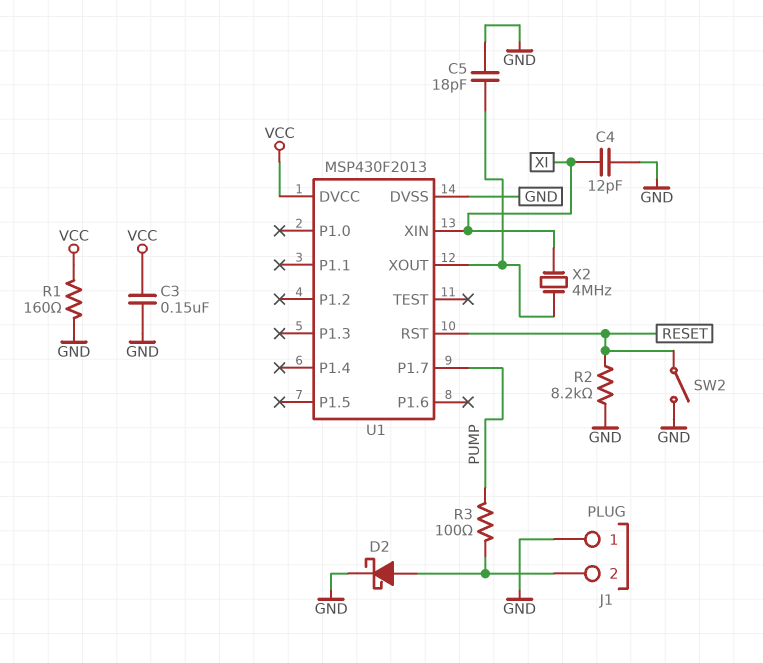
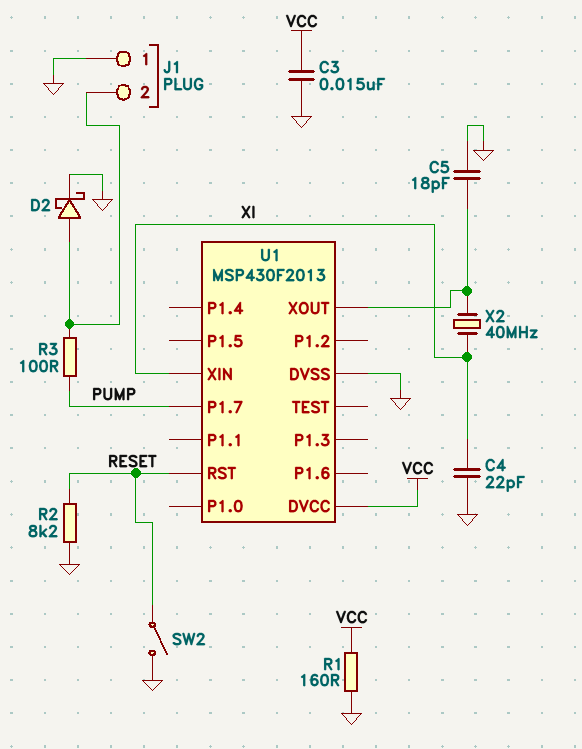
C3: 150nF (GND, VCC) -> 15nF (GND, VCC)
C4: 12pF (GND, XI) -> 22pF (GND, XI)
X2: 4MHz (U1/XOUT, XI) -> 40MHz (U1/XOUT, XI)

